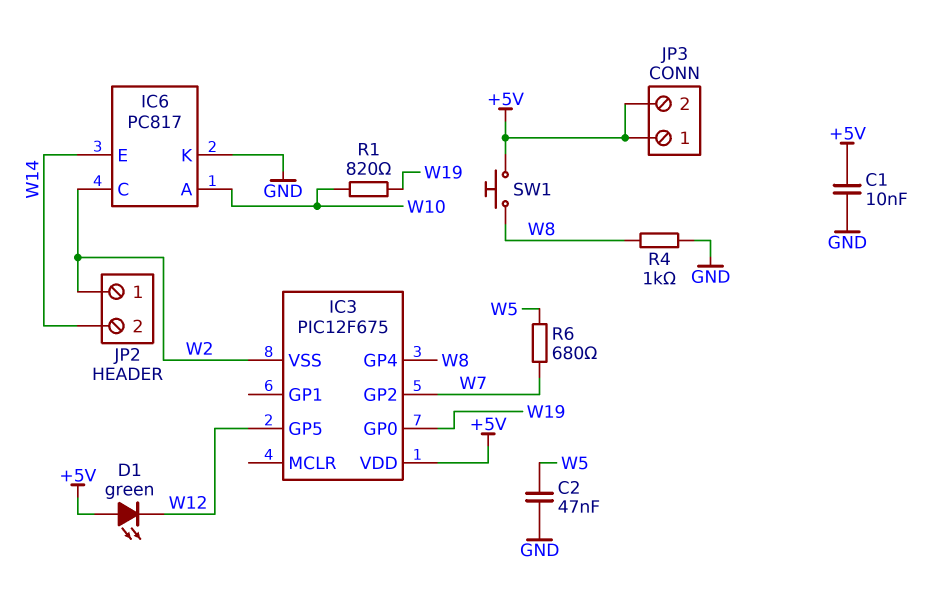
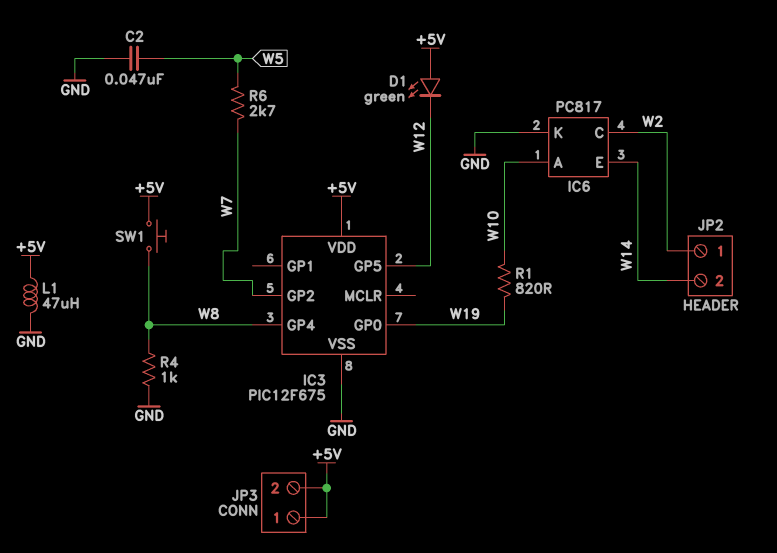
C1: 10nF (+5V, GND) -> none
IC3 pin VSS: W2 -> GND
L1: none -> 47uH (+5V, GND)
R6: 680 (W5, W7) -> 2.7k (W5, W7)

